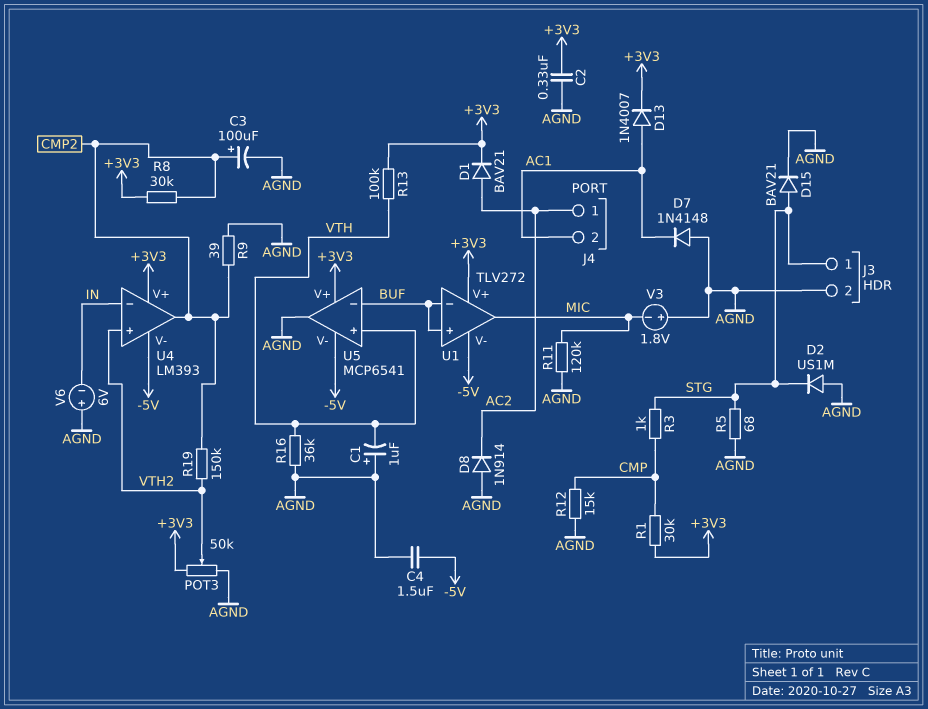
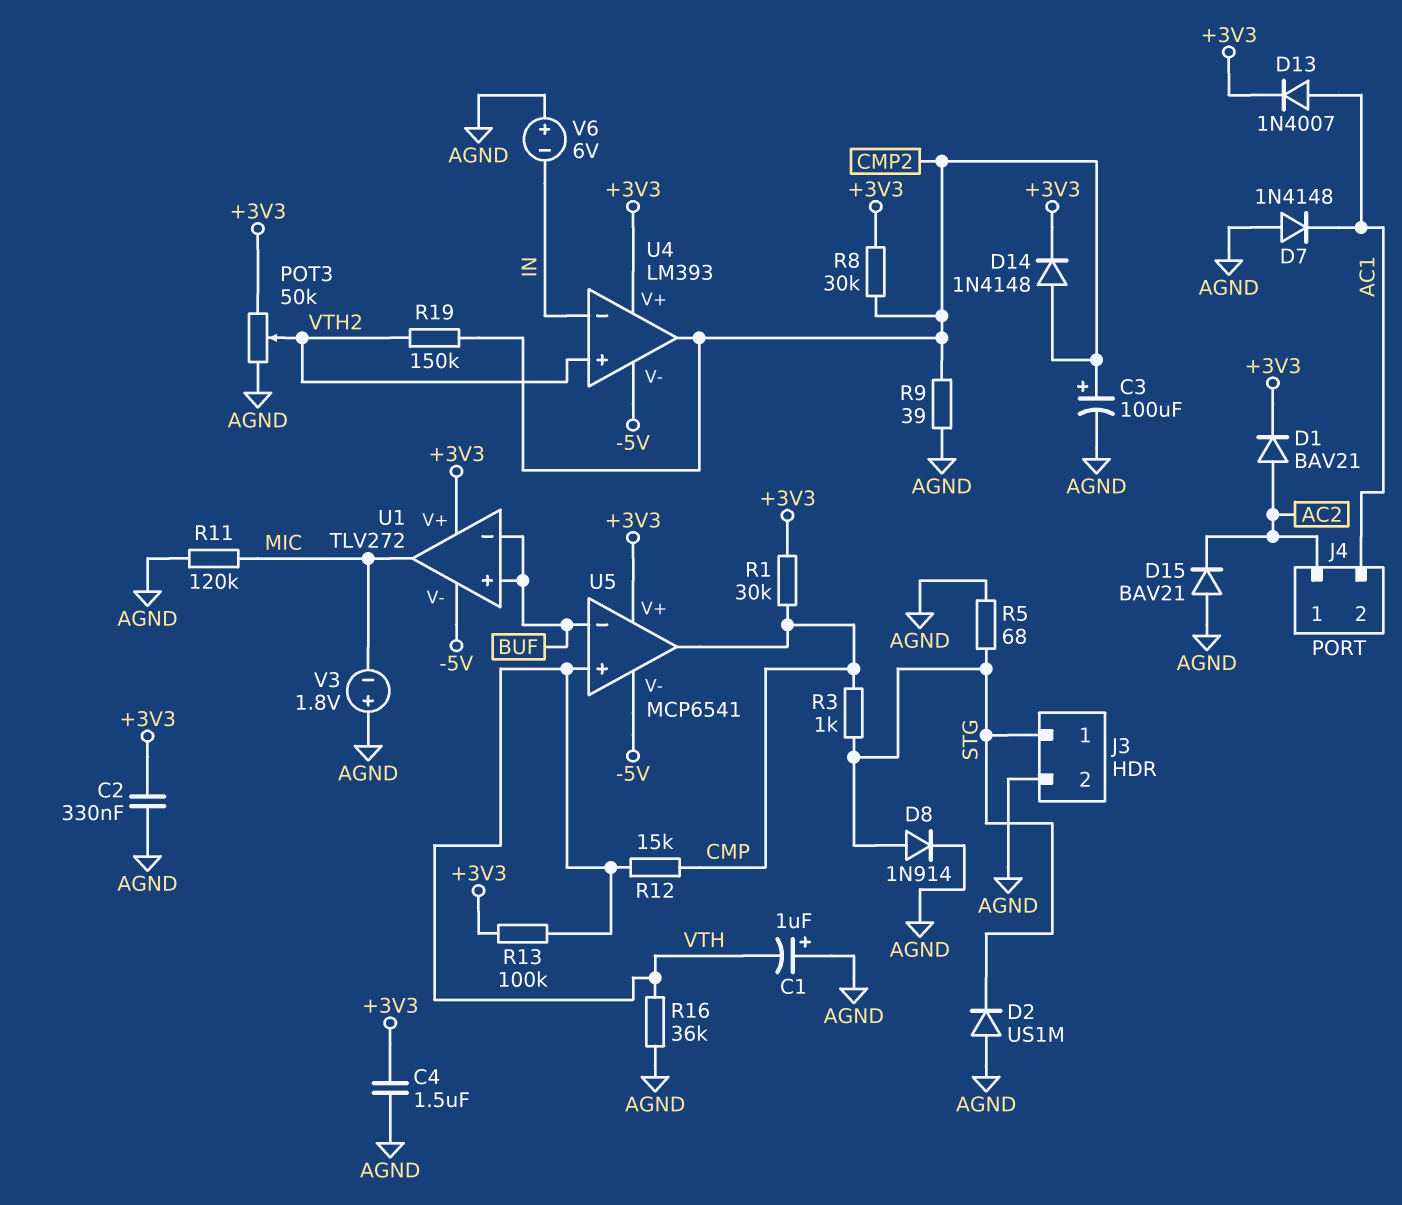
C4: 1.5uF (-5V, AGND) -> 1.5uF (+3V3, AGND)
D8: diode 1N914 (A AGND, K AC2) -> diode 1N914 (A STG, K AGND)
D14: none -> diode 1N4148 (A CMP2, K +3V3)
D15: diode BAV21 (A STG, K AGND) -> diode BAV21 (A AGND, K AC2)
R12: 15k (AGND, CMP) -> 15k (CMP, VTH)
U5 pin out: AGND -> CMP

